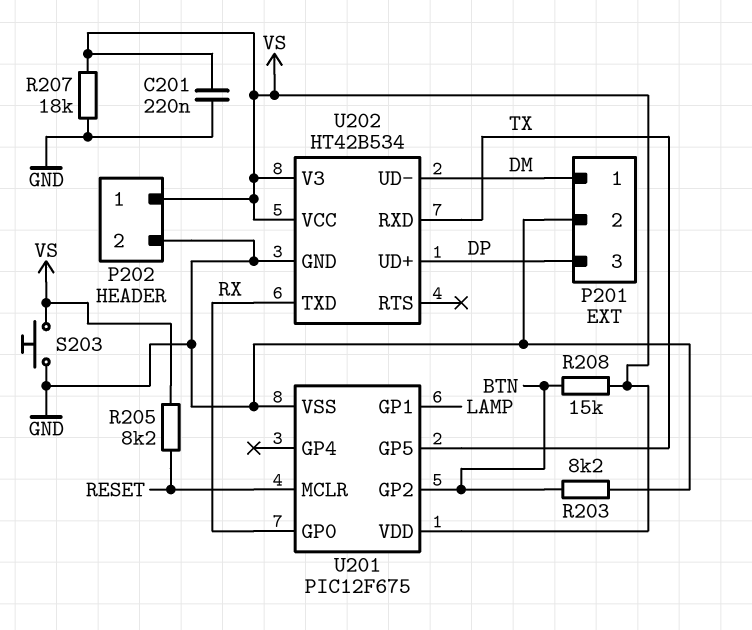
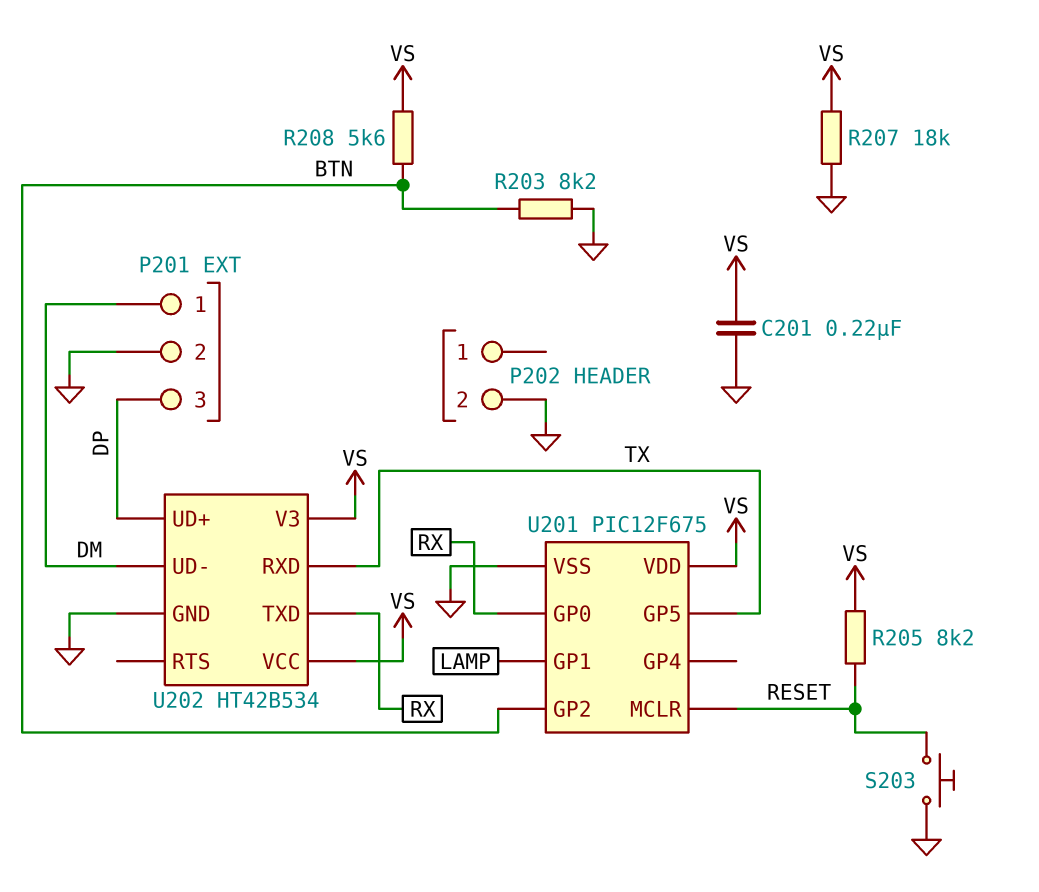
P202 pin 1: VS -> none
R208: 15k (BTN, VS) -> 5.6k (BTN, VS)
S203: button (GND, VS) -> button (GND, RESET)

